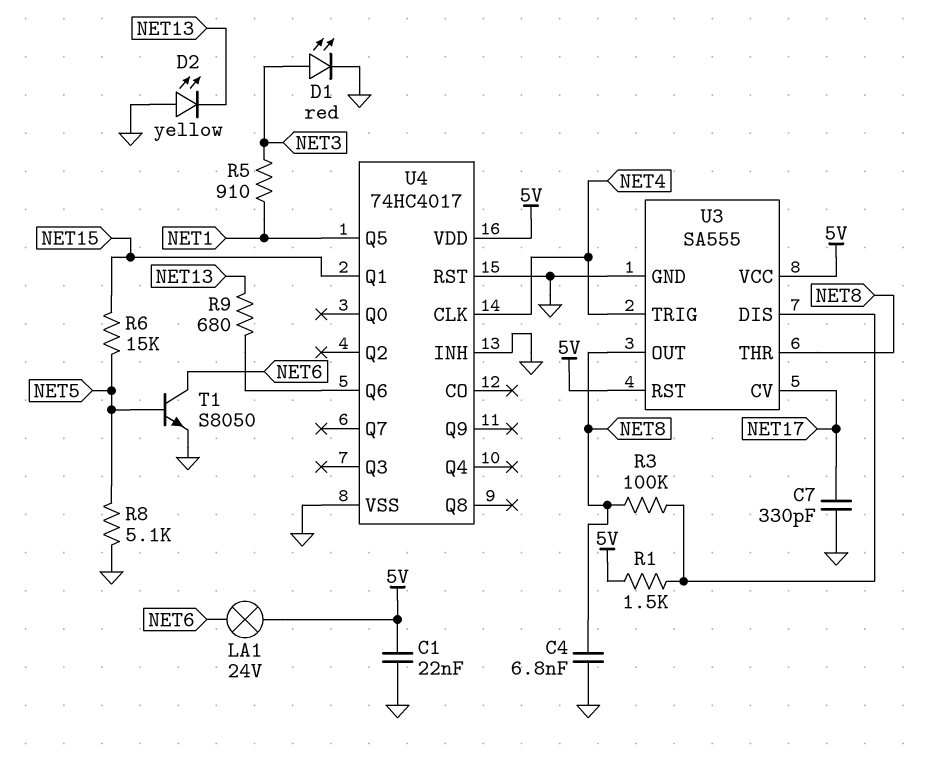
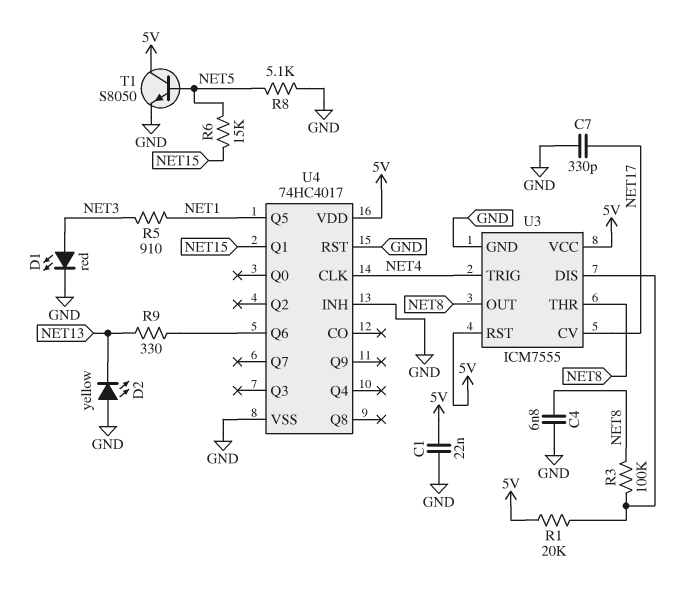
LA1: lamp 24V (5V, NET6) -> none
R1: 1.5k (5V, U3/DIS) -> 20k (5V, U3/DIS)
R9: 680 (NET13, U4/Q6) -> 330 (NET13, U4/Q6)
T1: NPN S8050 (B NET5, C NET6, E GND) -> NPN S8050 (B NET5, C 5V, E GND)
U3: SA555 -> ICM7555

